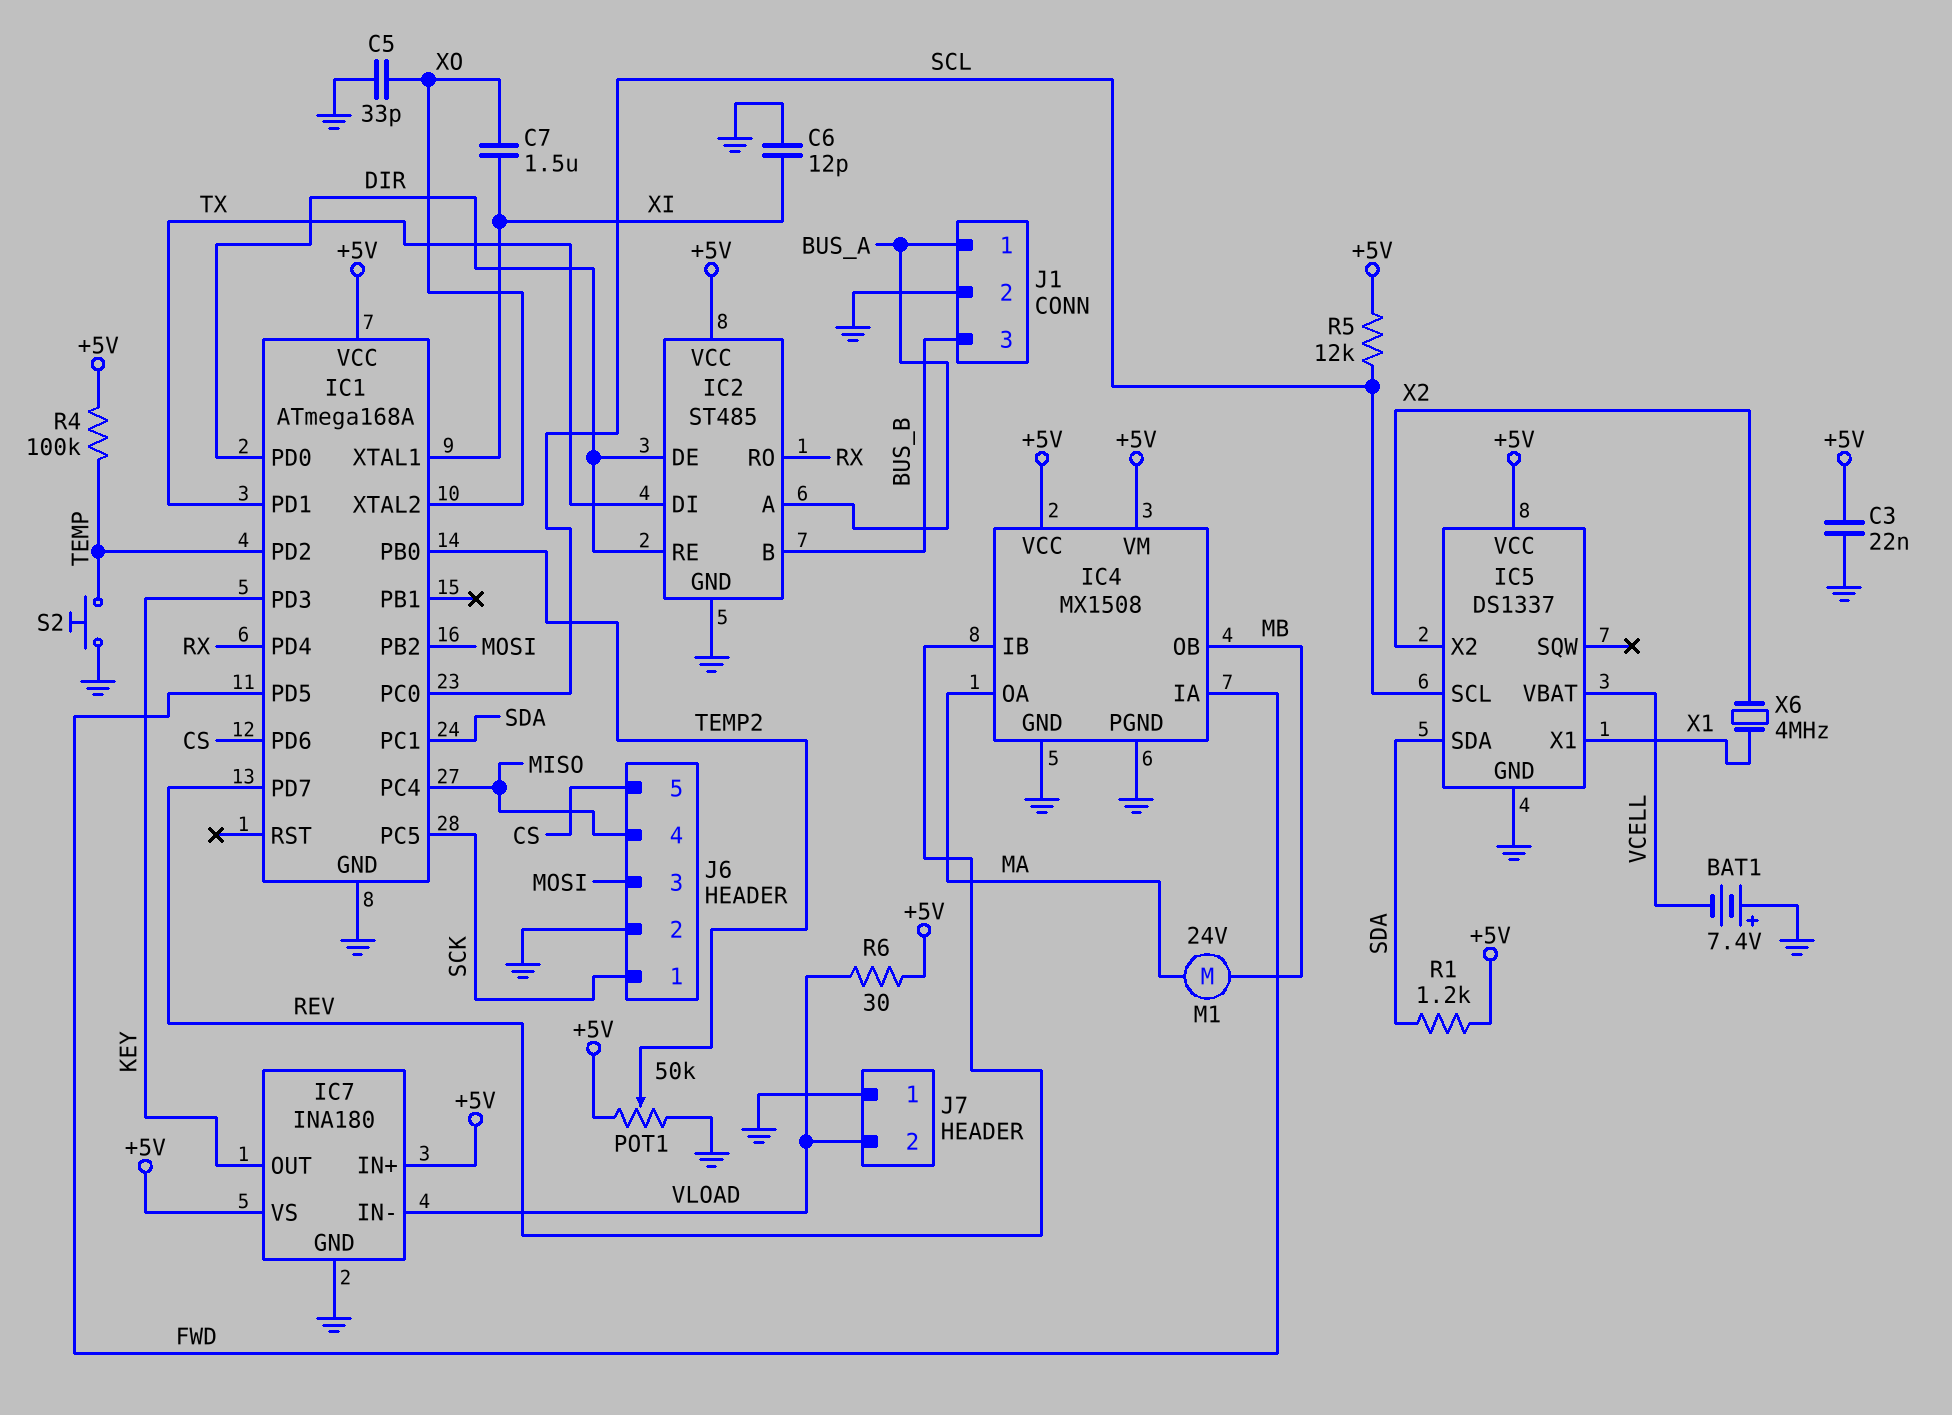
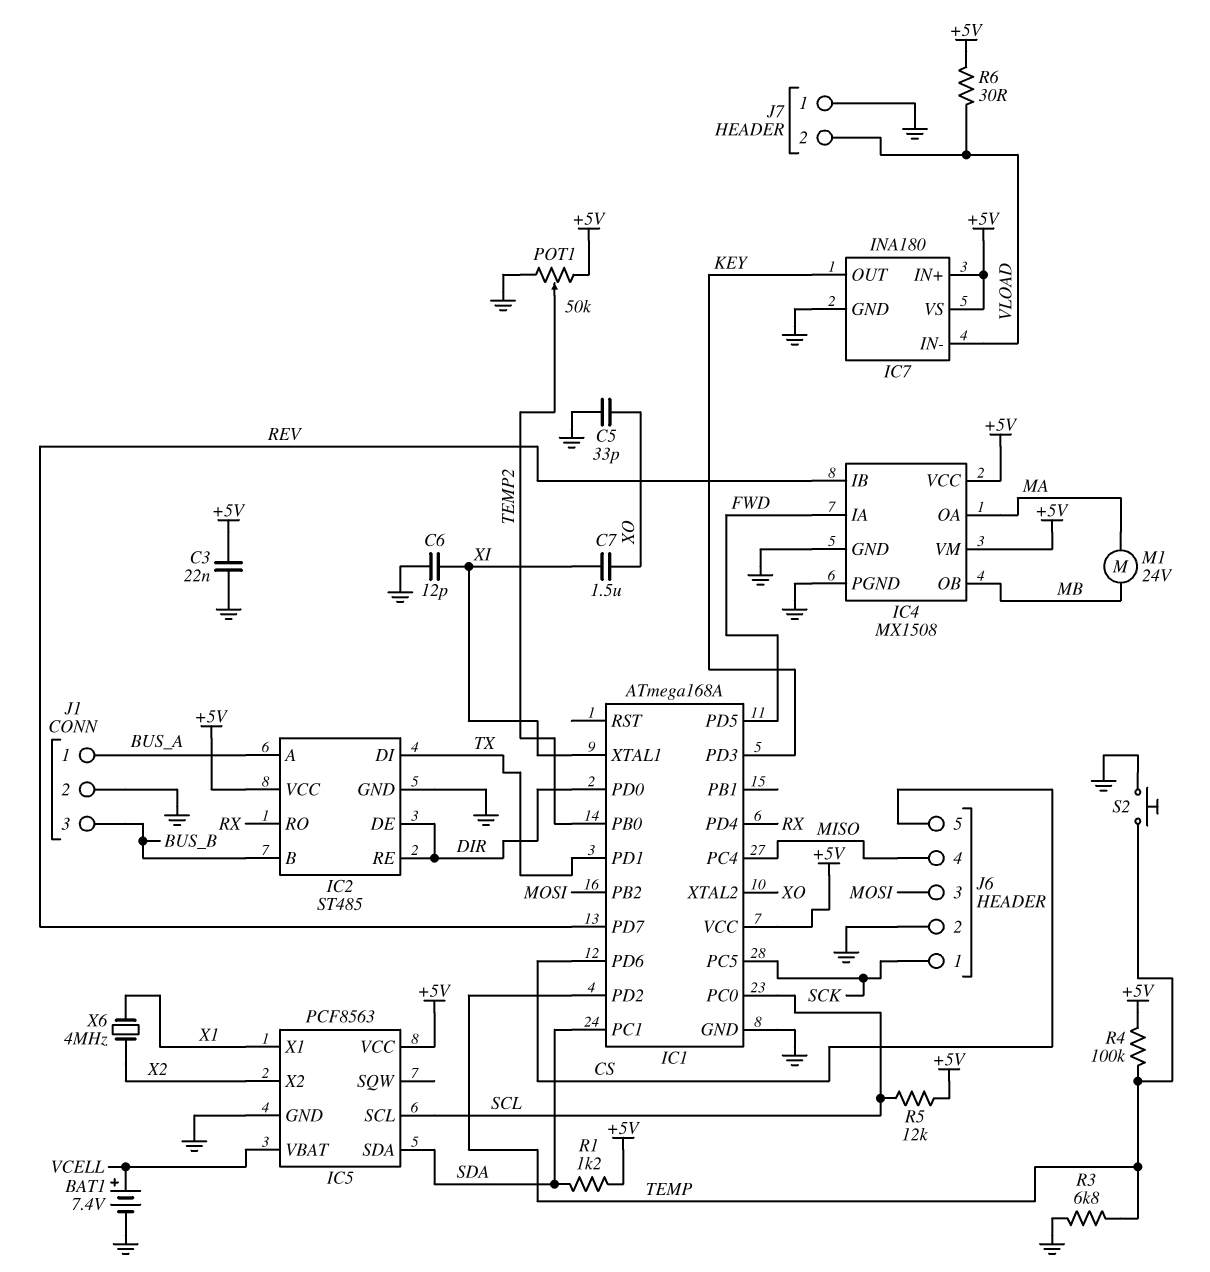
BAT1: 7.4V (plus GND, minus VCELL) -> 7.4V (plus VCELL, minus GND)
IC5: DS1337 -> PCF8563
R3: none -> 6.8k (GND, TEMP)

